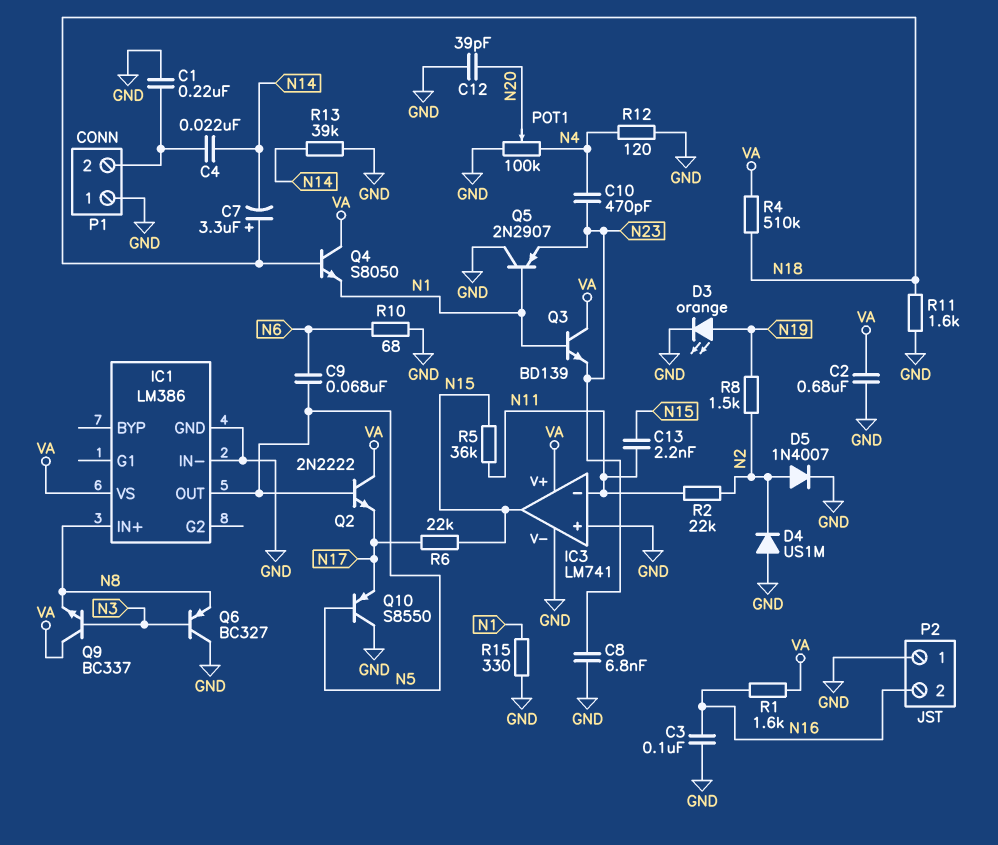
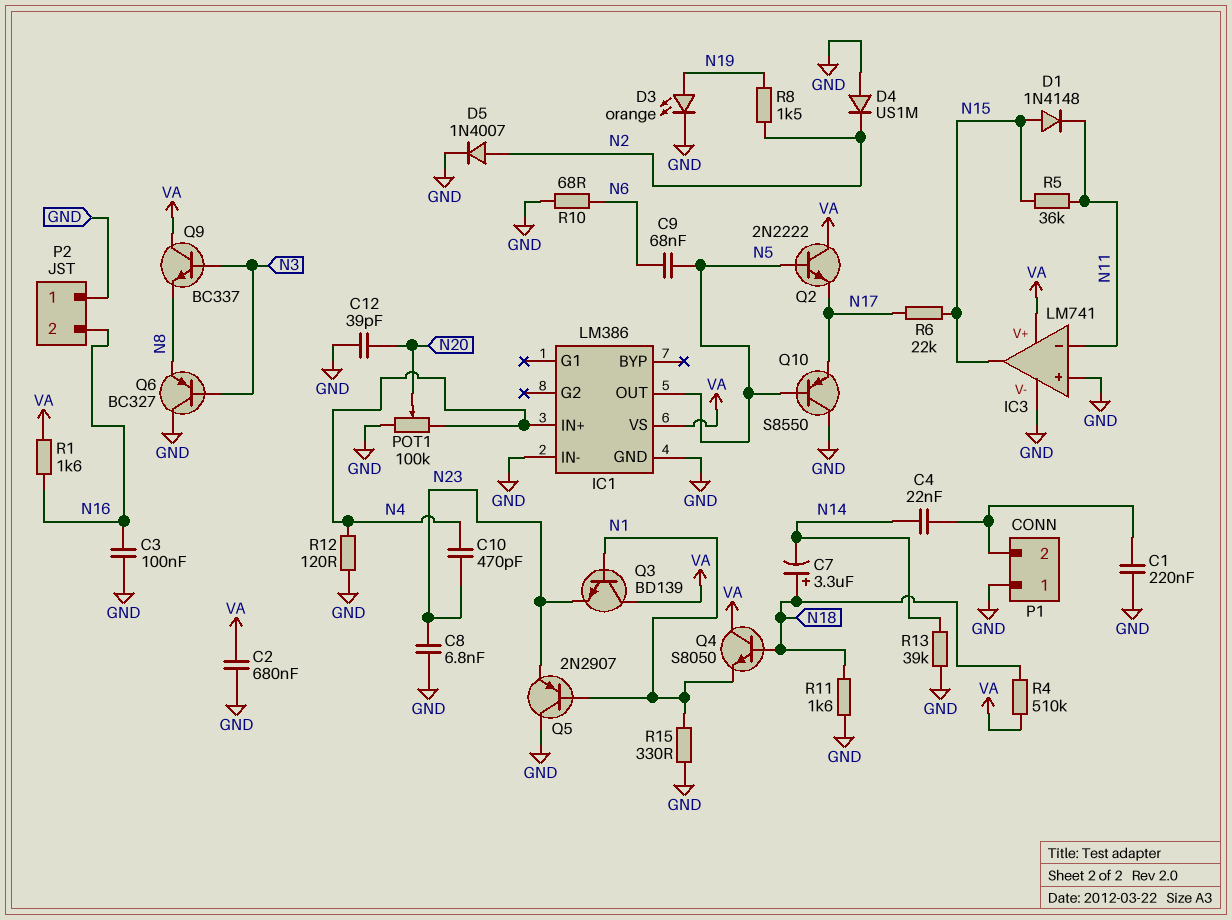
C13: 2.2nF (N11, N15) -> none
D1: none -> diode 1N4148 (A N15, K N11)
IC1 pin IN+: N8 -> N4
R2: 22k (N2, N11) -> none

